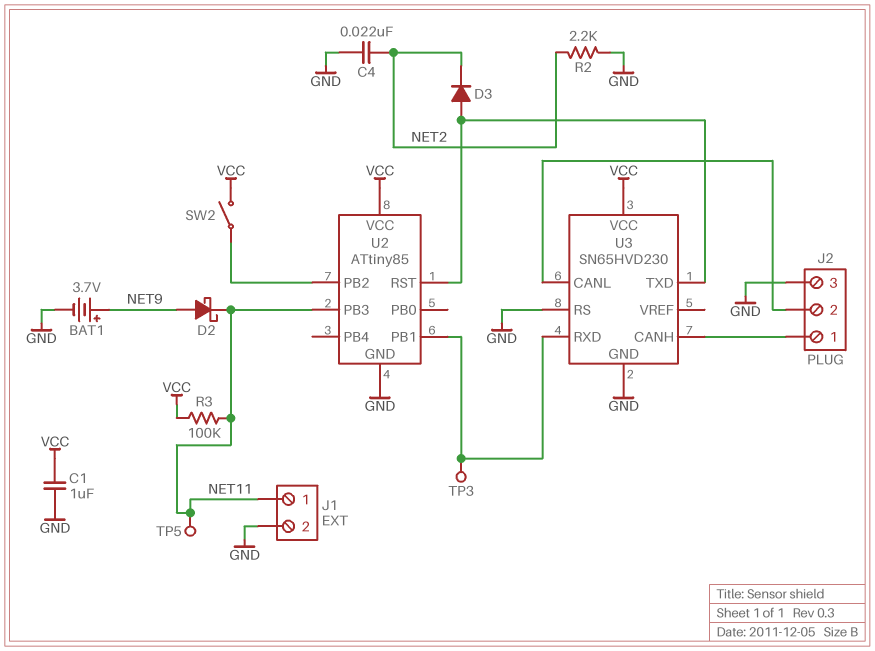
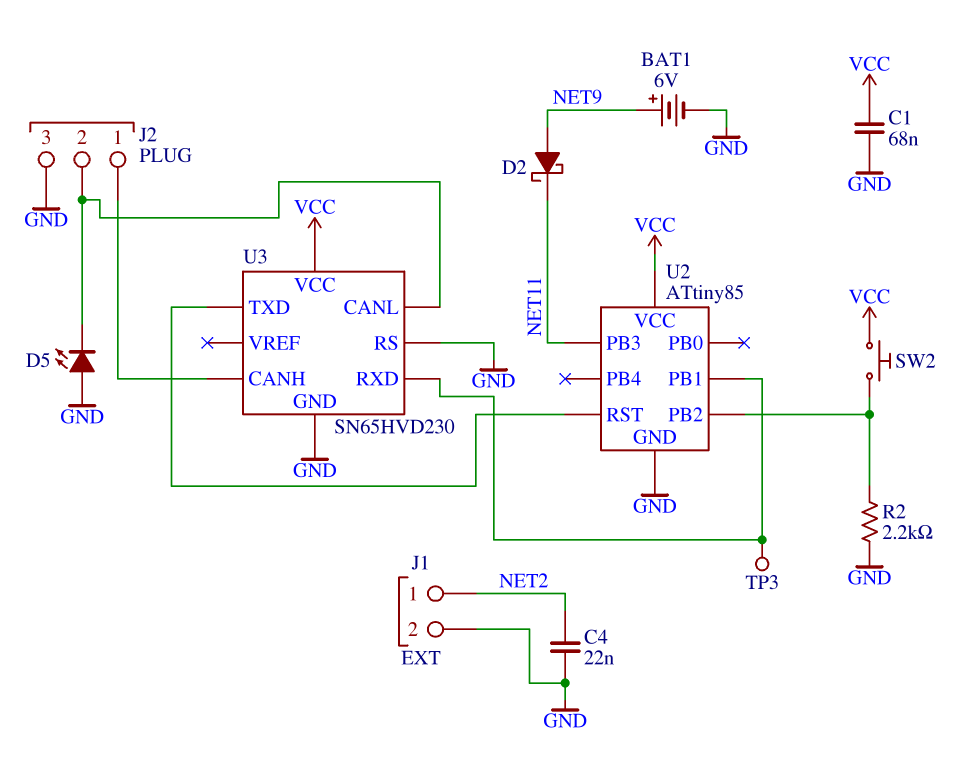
BAT1: 3.7V (plus NET9, minus GND) -> 6V (plus NET9, minus GND)
C1: 1uF (GND, VCC) -> 68nF (GND, VCC)
D3: diode (A U2/RST, K NET2) -> none
D5: none -> LED (A GND, K J2/2)
J1 pin 1: NET11 -> NET2
R2: 2.2k (GND, NET2) -> 2.2k (GND, U2/PB2)
R3: 100k (NET11, VCC) -> none
SW2: switch (U2/PB2, VCC) -> button (U2/PB2, VCC)
TP5: test point (NET11) -> none

